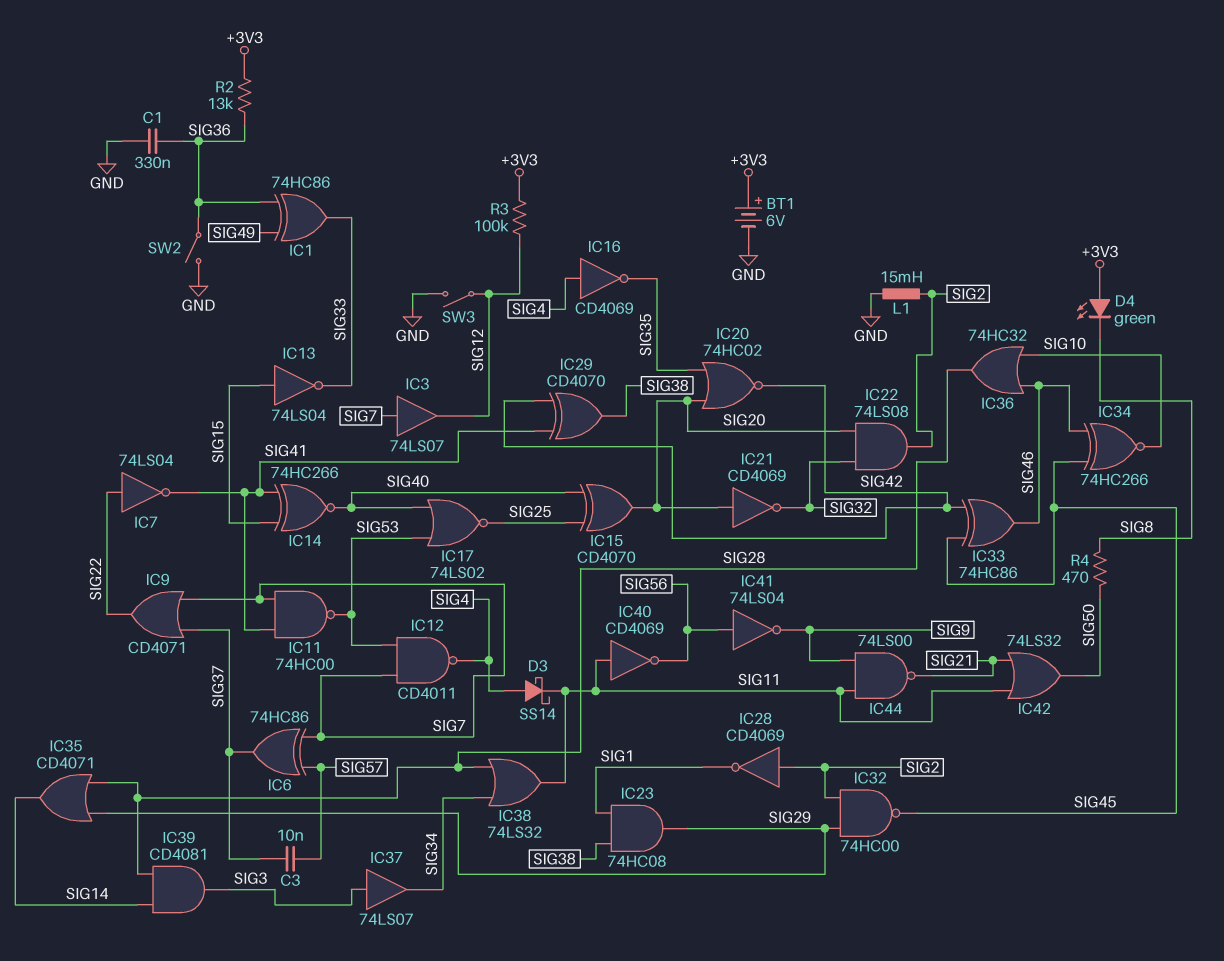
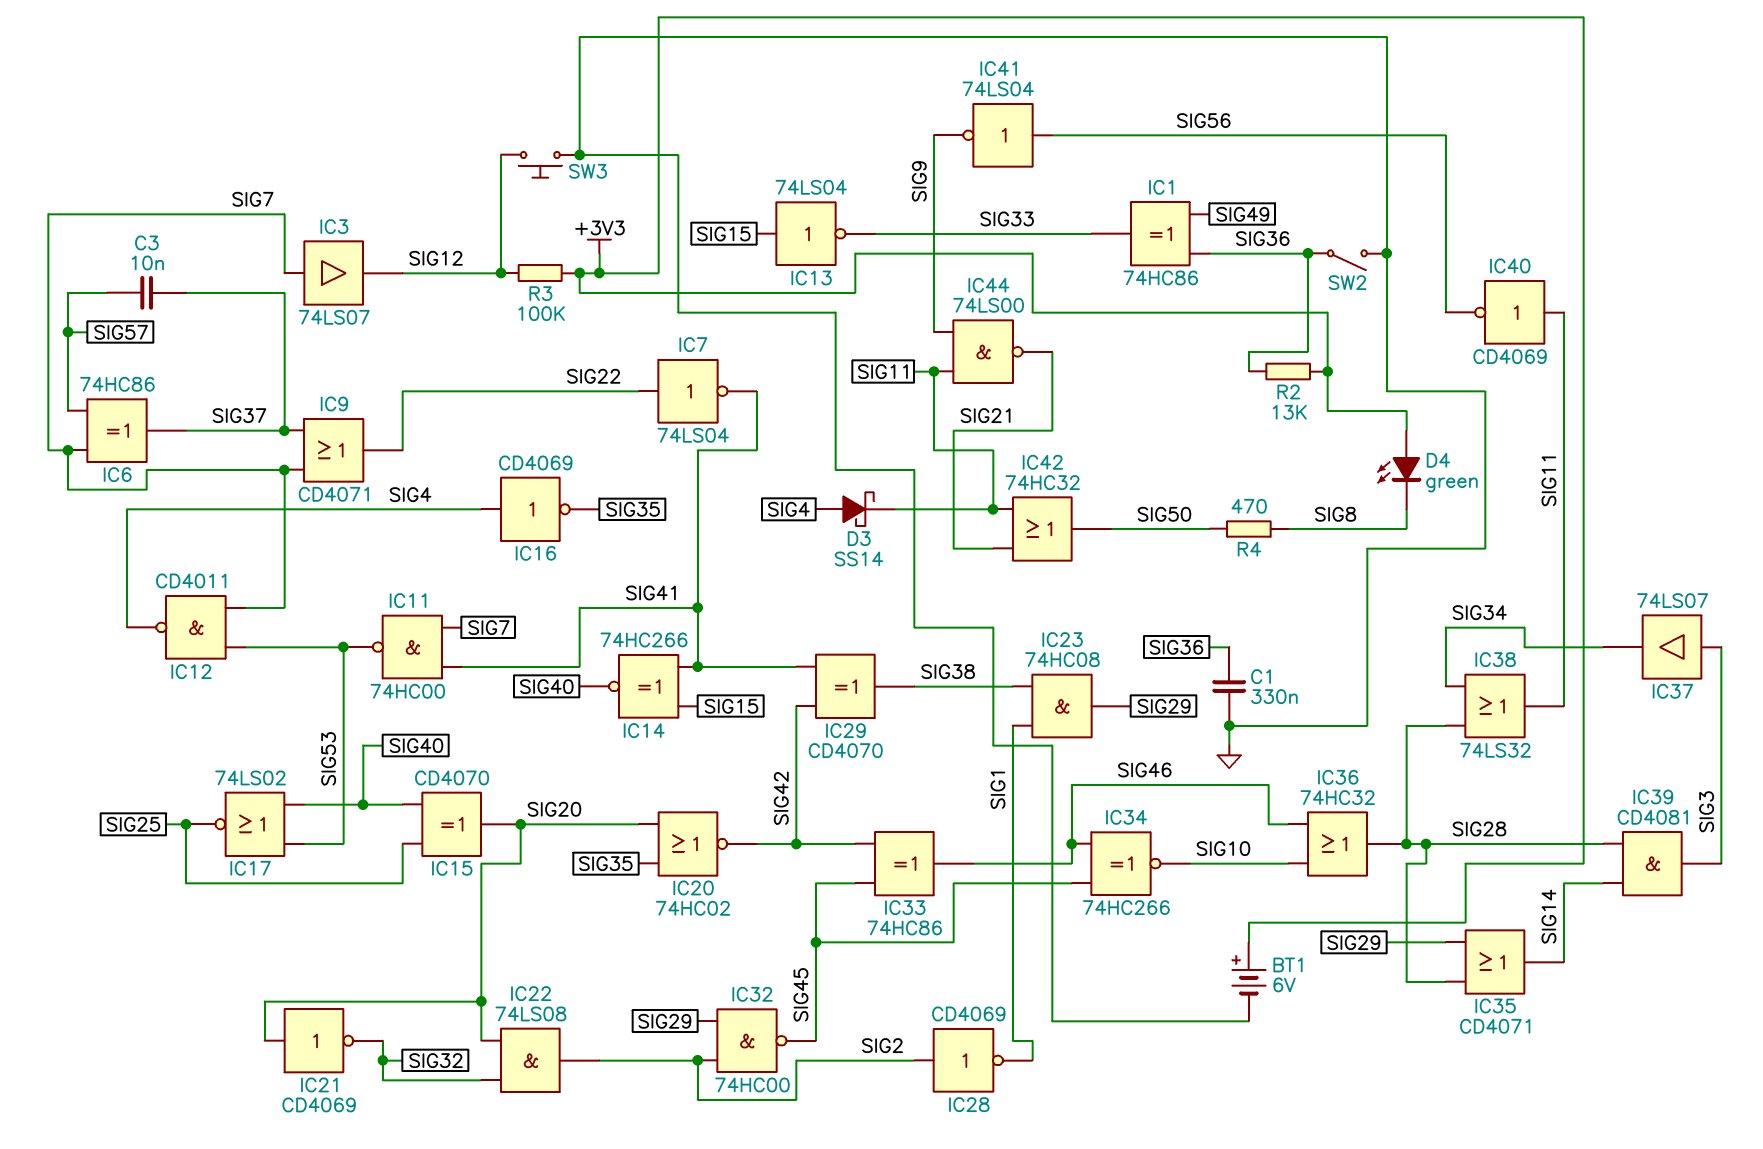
IC42: OR 74LS32 (in SIG11, in SIG21, out SIG50) -> OR 74HC32 (in SIG11, in SIG21, out SIG50)
L1: 15mH (GND, SIG2) -> none
SW3: switch (GND, SIG12) -> button (GND, SIG12)

